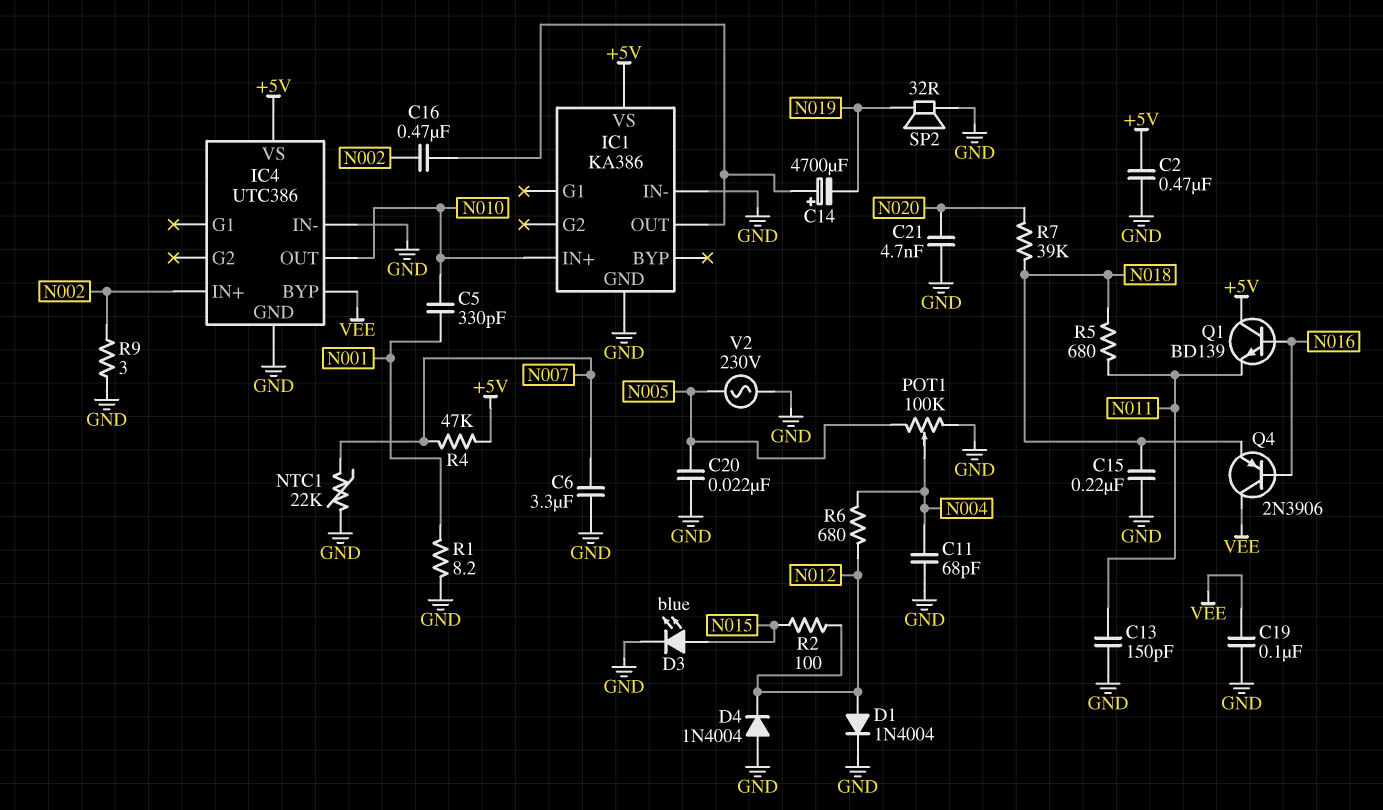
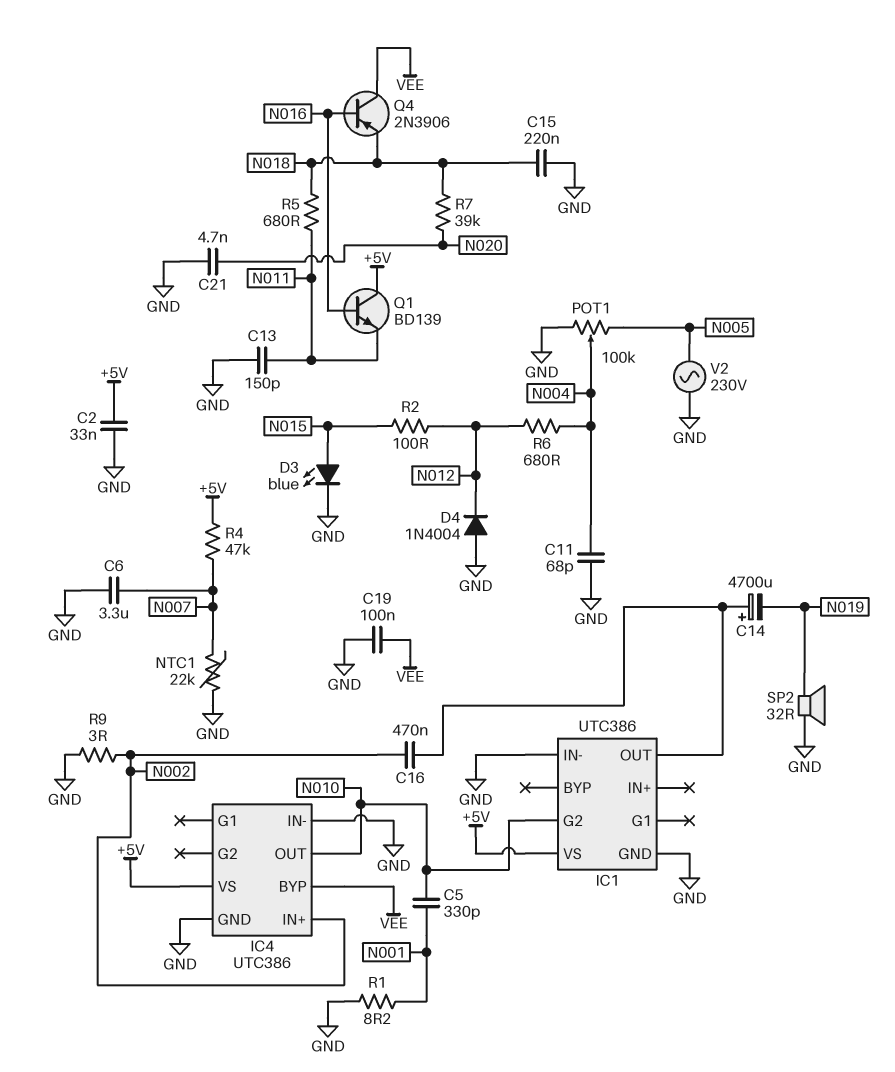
C2: 470nF (+5V, GND) -> 33nF (+5V, GND)
C20: 22nF (GND, N005) -> none
D1: diode 1N4004 (A N012, K GND) -> none
IC1: KA386 -> UTC386
IC1 pin G2: none -> N010
IC1 pin IN+: N010 -> none

